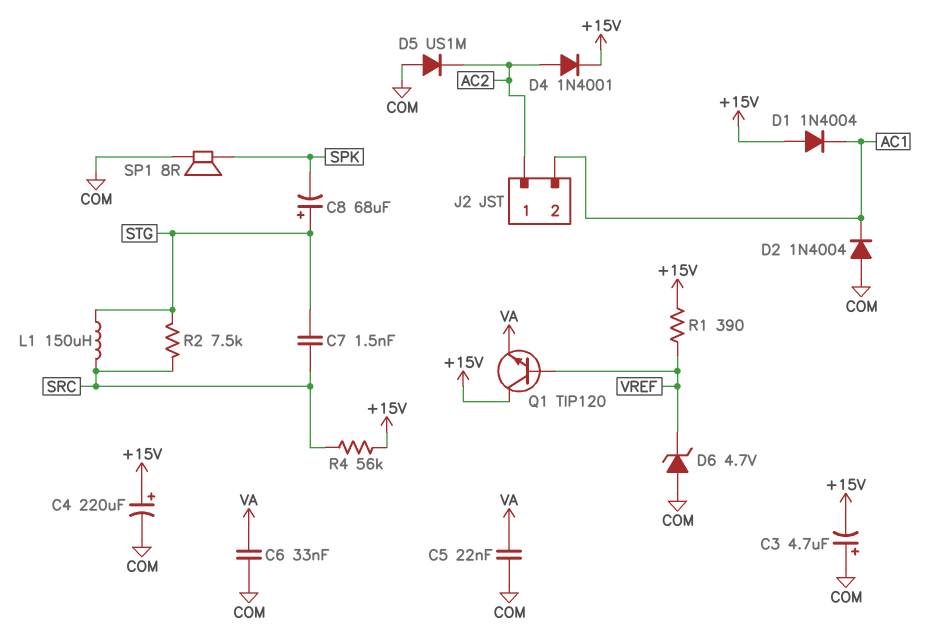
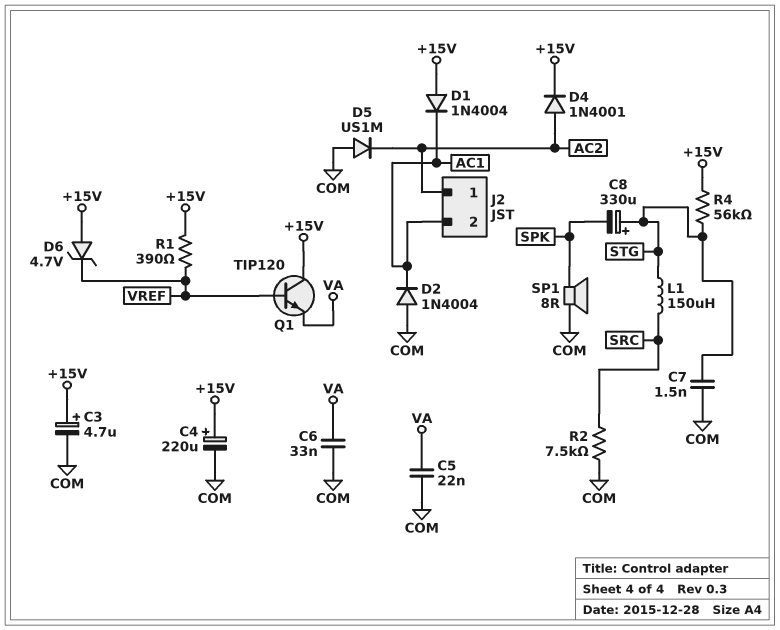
C3: 4.7uF (plus COM, minus +15V) -> 4.7uF (plus +15V, minus COM)
C7: 1.5nF (SRC, STG) -> 1.5nF (COM, STG)
C8: 68uF (plus STG, minus SPK) -> 330uF (plus STG, minus SPK)
D6: zener 4.7V (A COM, K VREF) -> zener 4.7V (A +15V, K VREF)
R2: 7.5k (SRC, STG) -> 7.5k (COM, SRC)
R4: 56k (+15V, SRC) -> 56k (+15V, STG)

